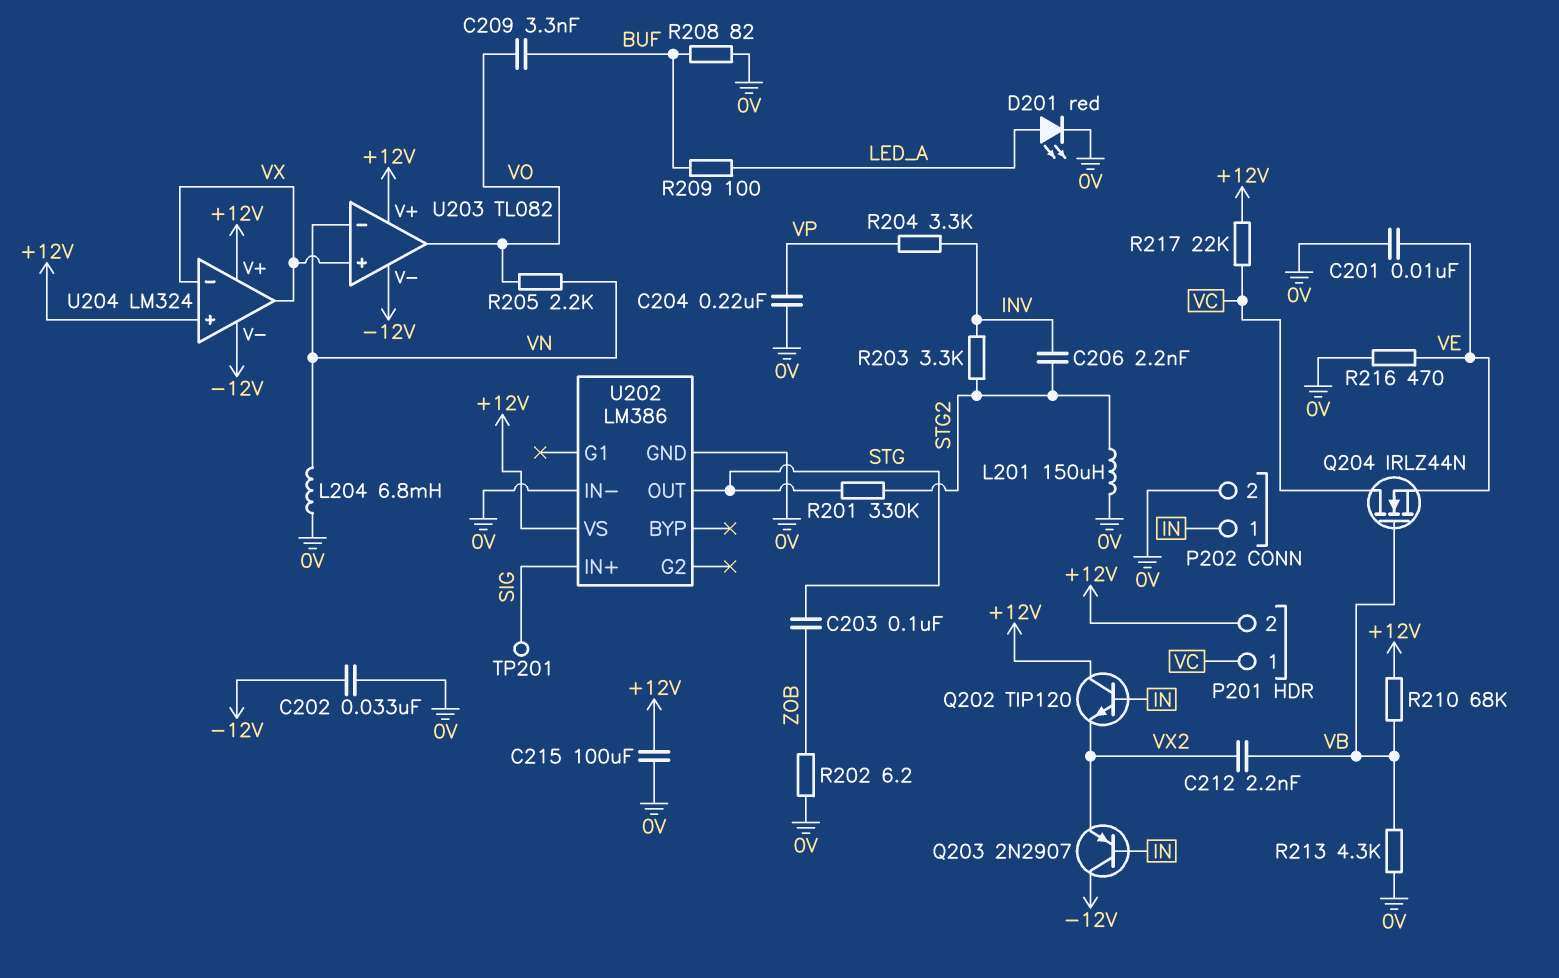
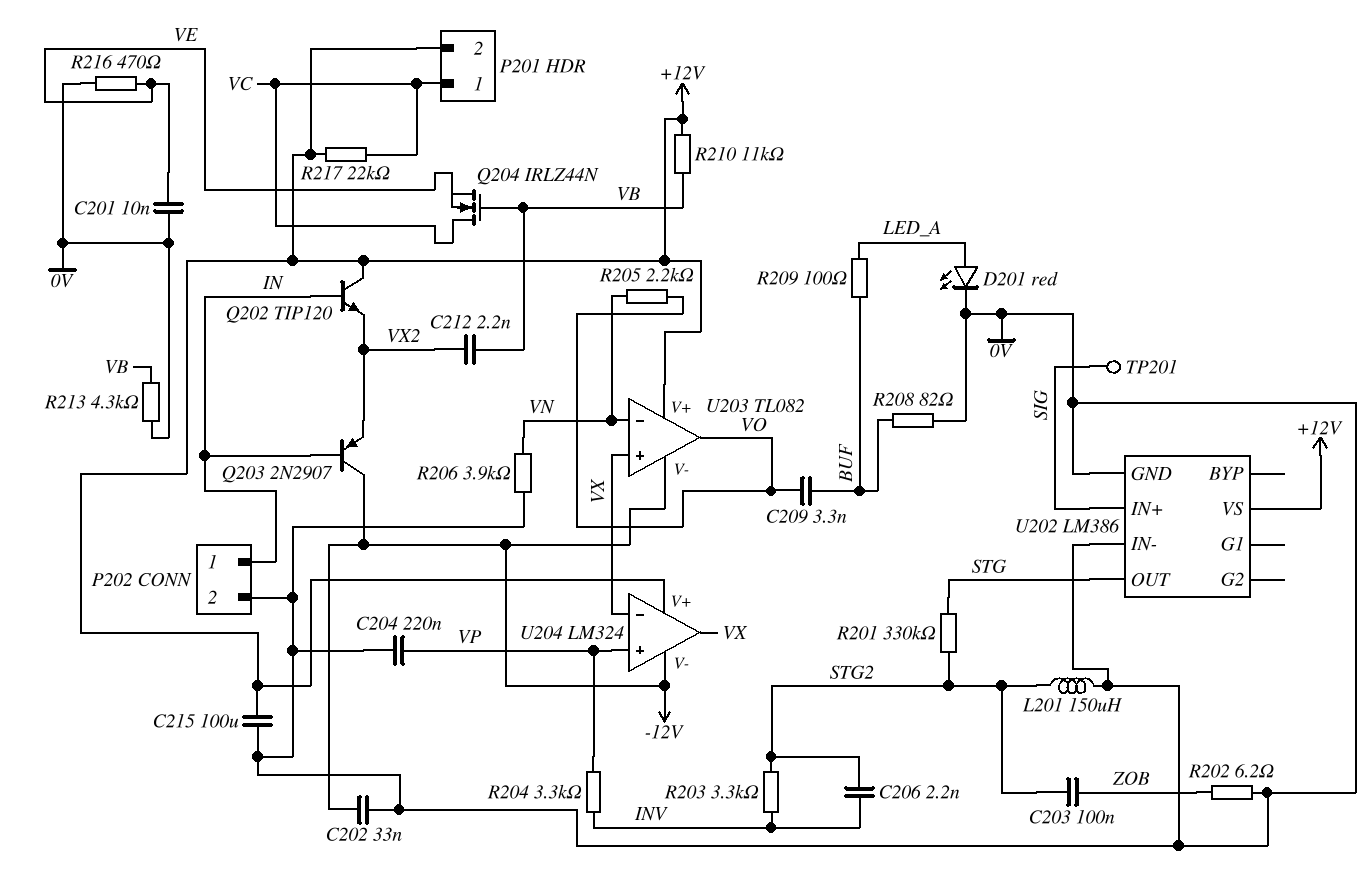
C203: 100nF (STG, ZOB) -> 100nF (STG2, ZOB)
L204: 6.8mH (0V, VN) -> none
R206: none -> 3.9k (0V, VN)
R210: 68k (+12V, VB) -> 11k (+12V, VB)
U204 pin in+: +12V -> VP

